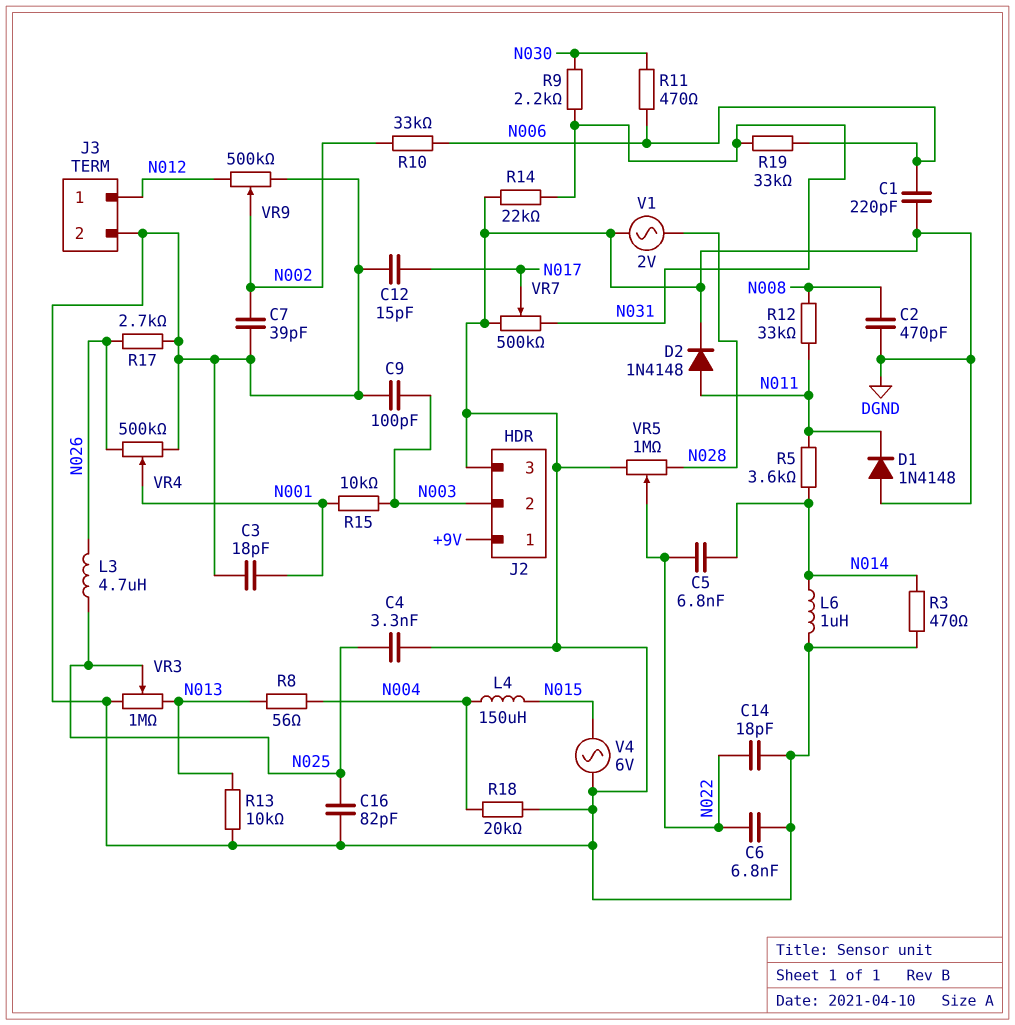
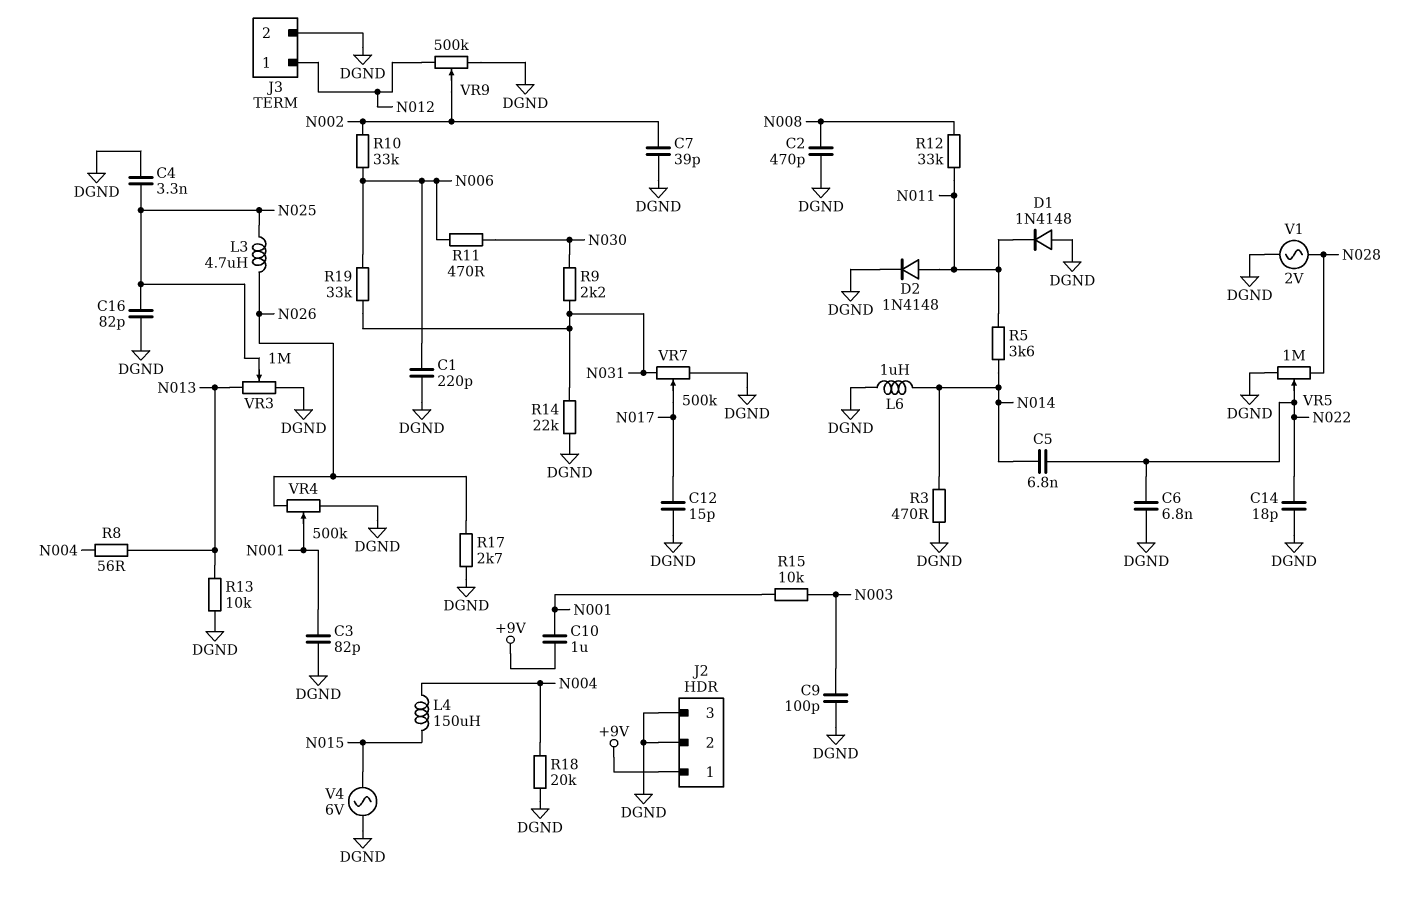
C3: 18pF (DGND, N001) -> 82pF (DGND, N001)
C10: none -> 1uF (+9V, N001)
J2 pin 2: N003 -> DGND

